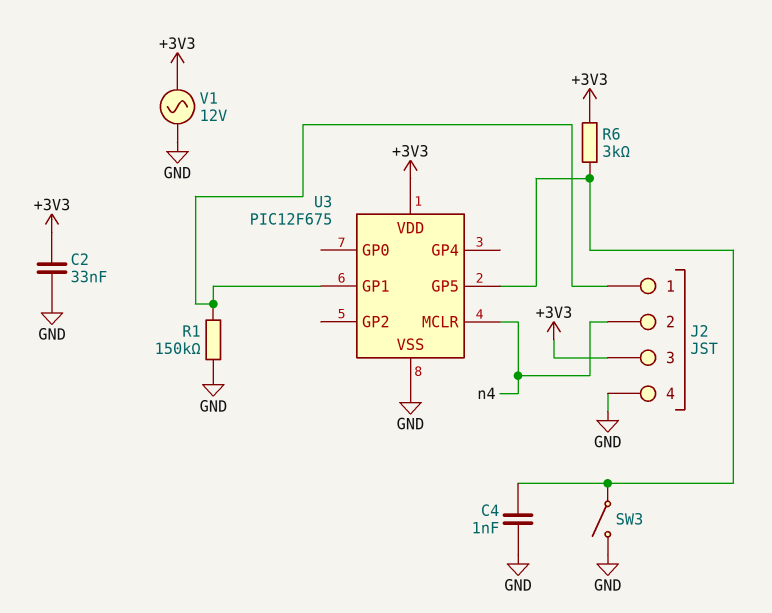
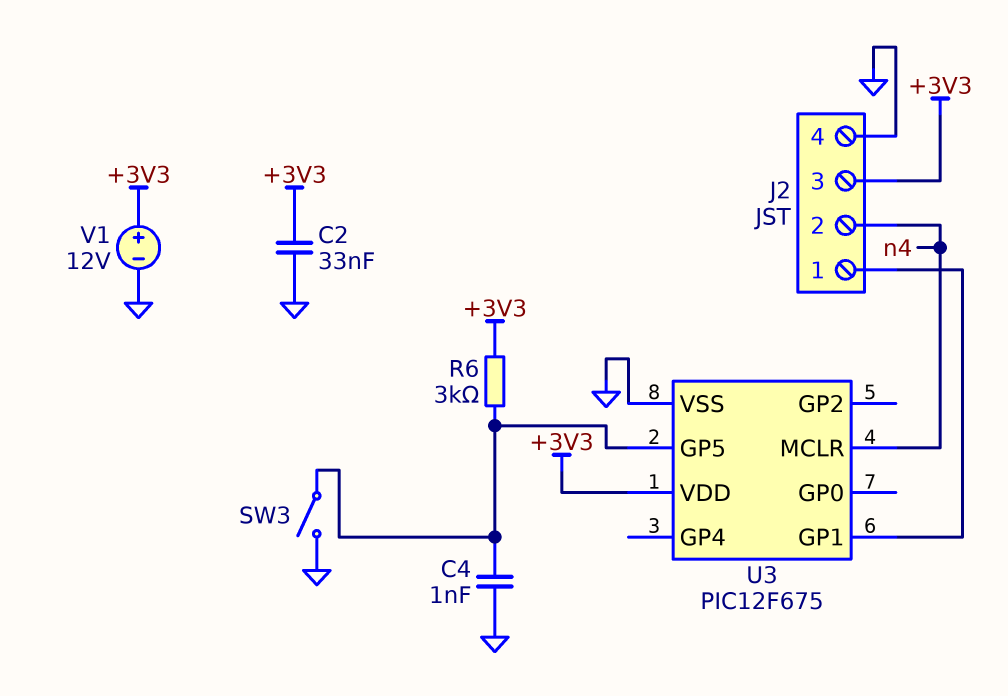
R1: 150k (GND, J2/1) -> none
V1: AC 12V (+3V3, GND) -> 12V (plus +3V3, minus GND)

